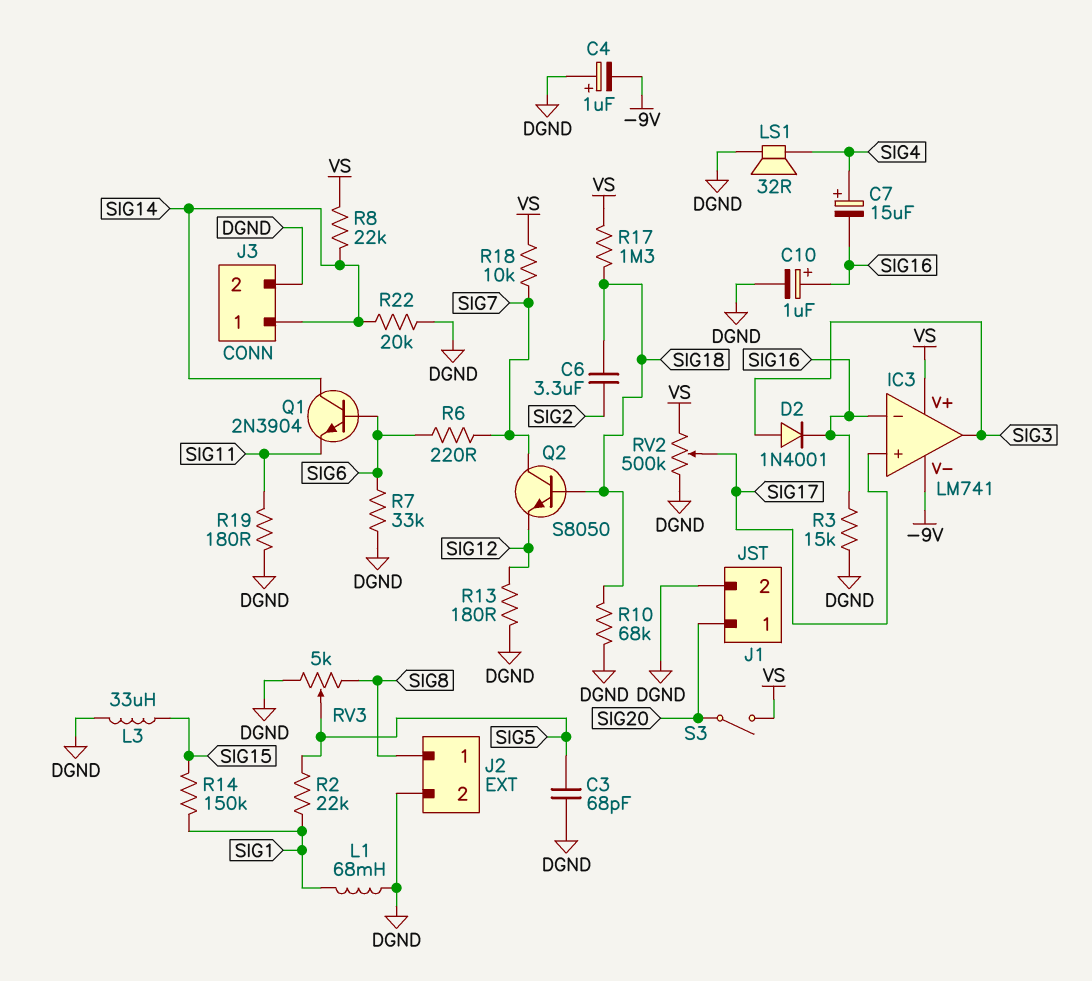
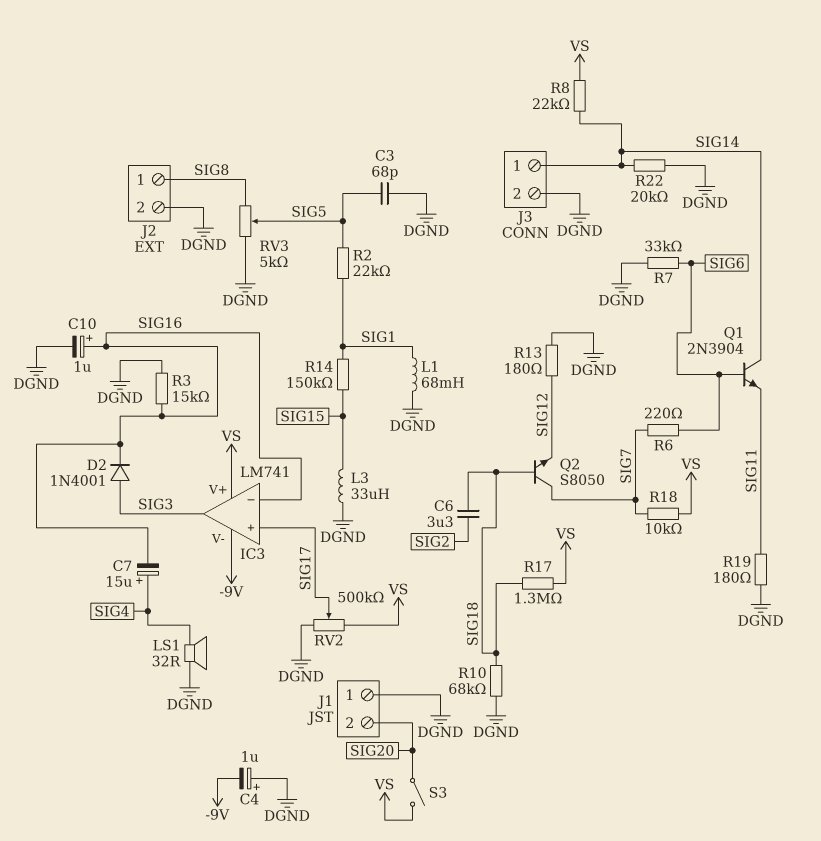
J1 pin 1: SIG20 -> DGND
J1 pin 2: DGND -> SIG20

